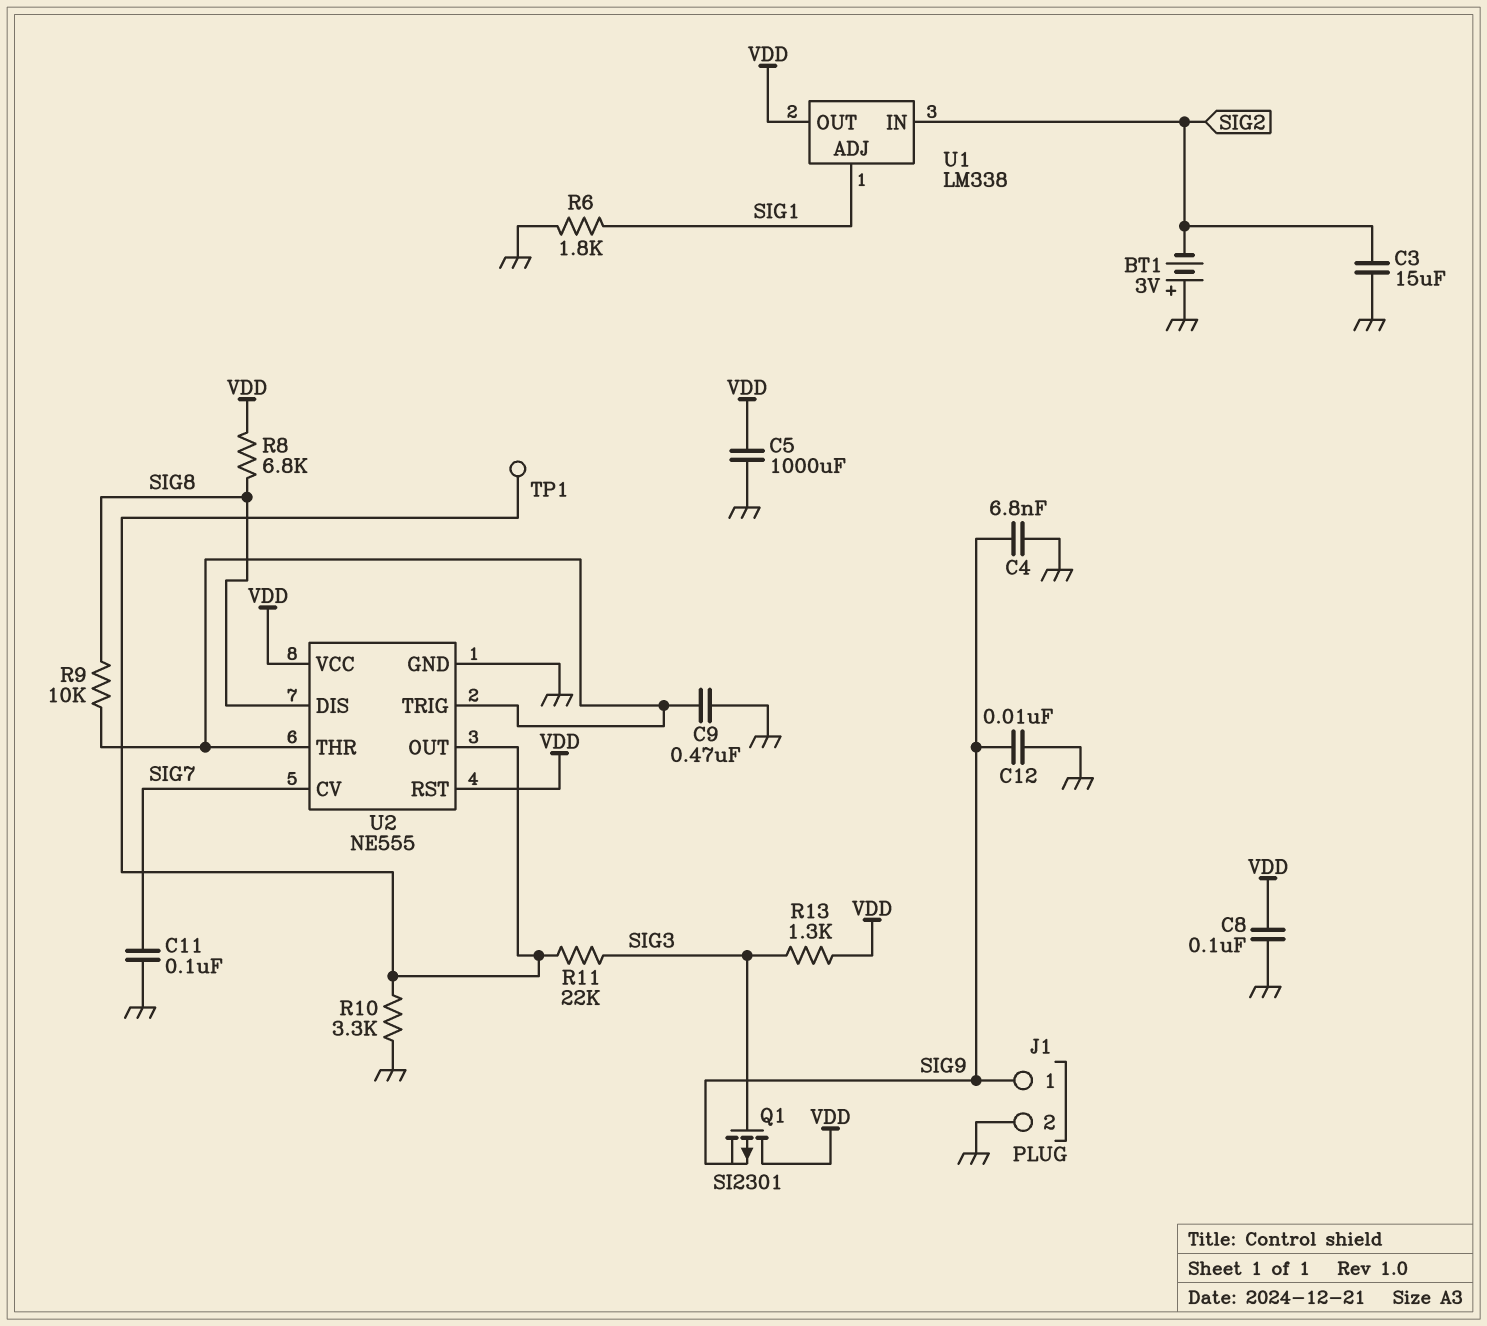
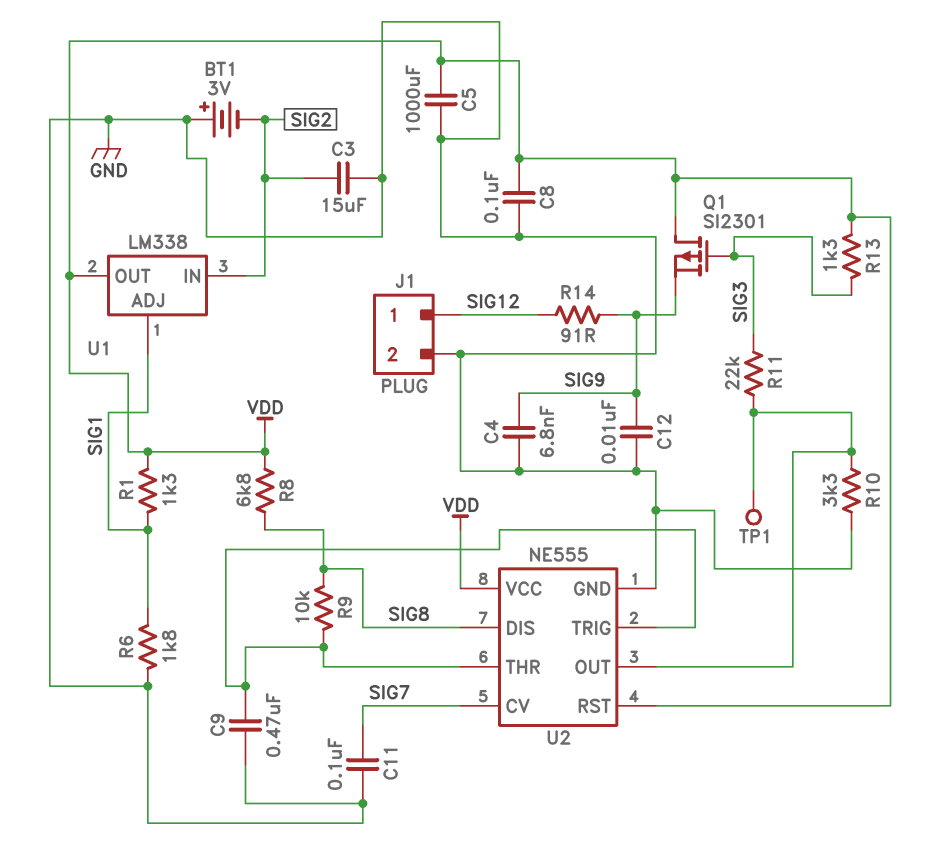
J1 pin 1: SIG9 -> SIG12
R1: none -> 1.3k (SIG1, VDD)
R14: none -> 91 (SIG9, SIG12)

